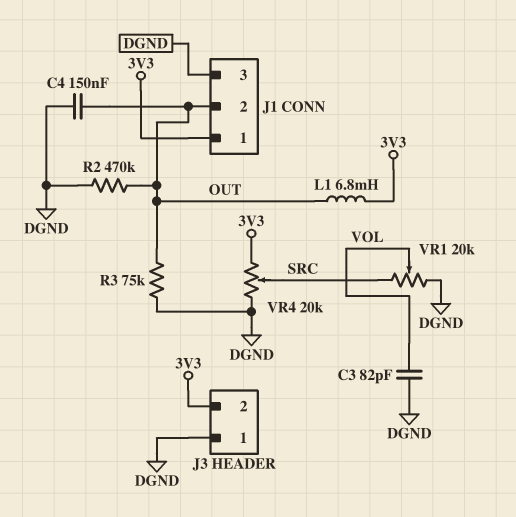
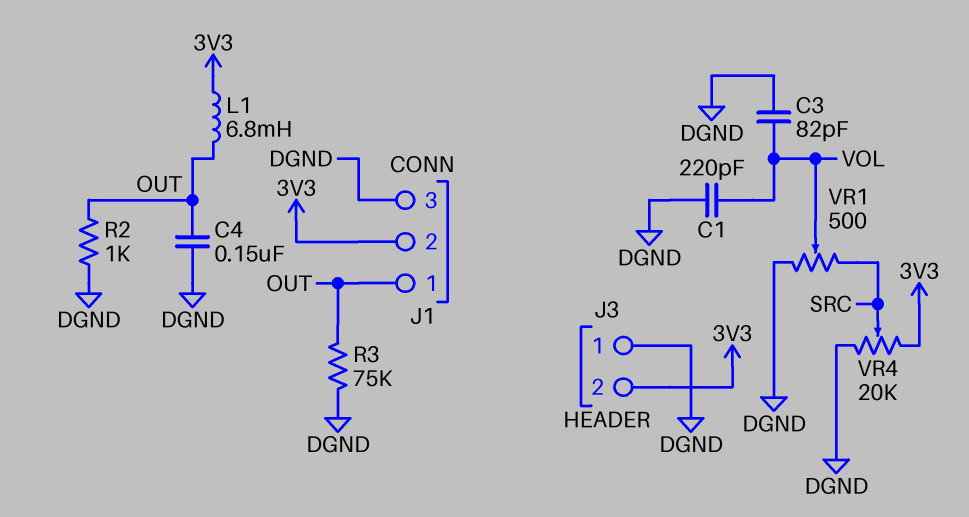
C1: none -> 220pF (DGND, VOL)
J1 pin 1: 3V3 -> OUT
J1 pin 2: OUT -> 3V3
R2: 470k (DGND, OUT) -> 1k (DGND, OUT)
VR1: 20k (DGND, SRC, wiper VOL) -> 500 (DGND, SRC, wiper VOL)

